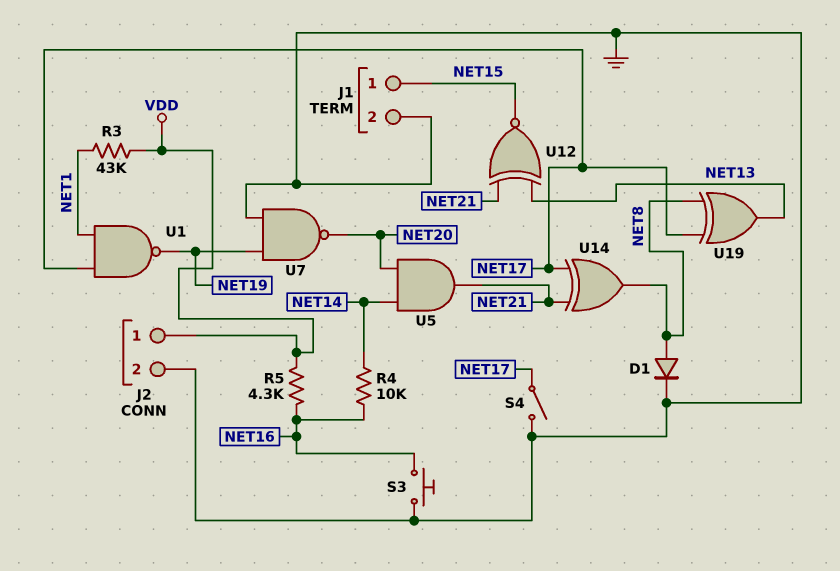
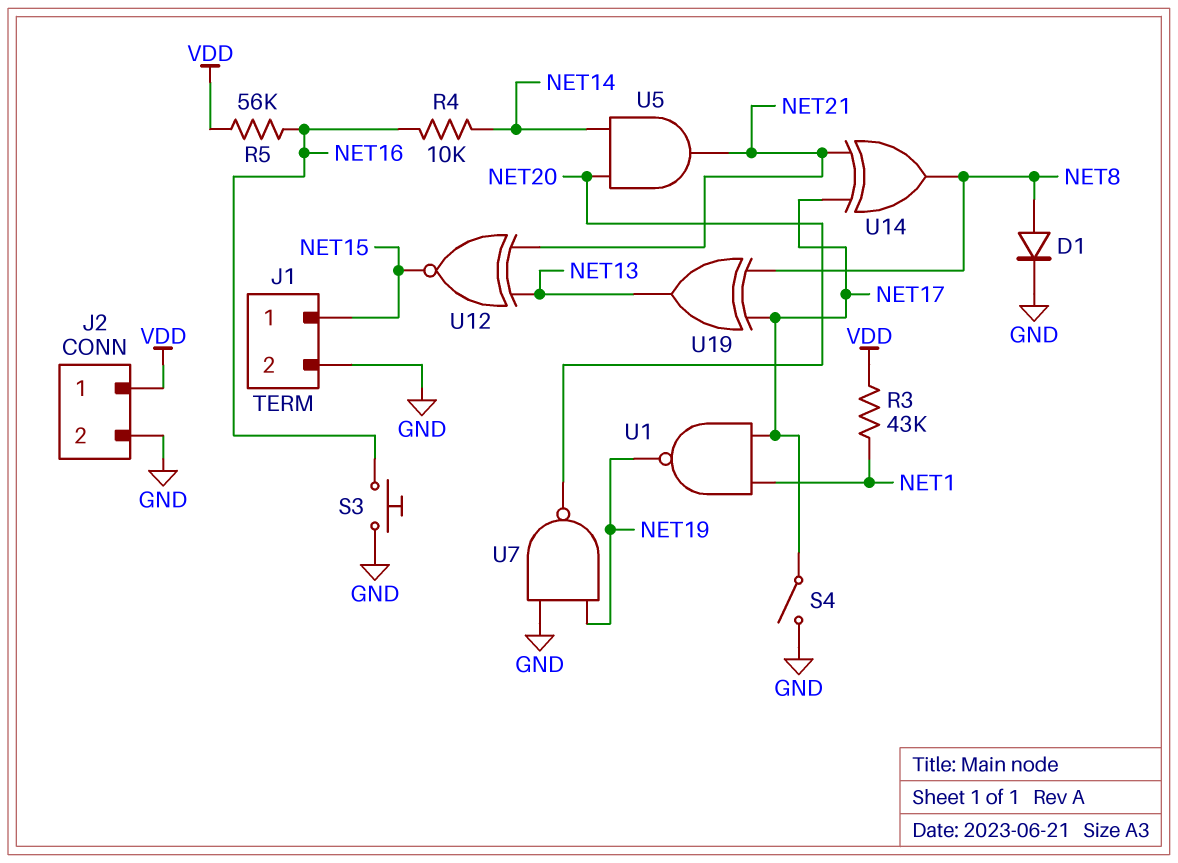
R5: 4.3k (NET16, VDD) -> 56k (NET16, VDD)

